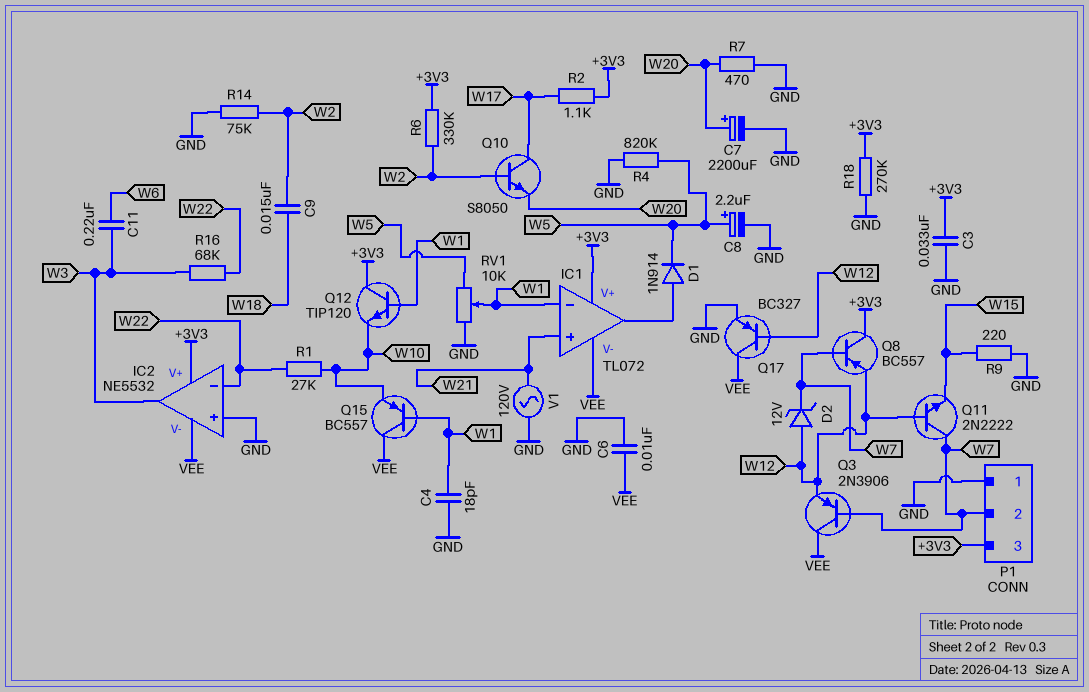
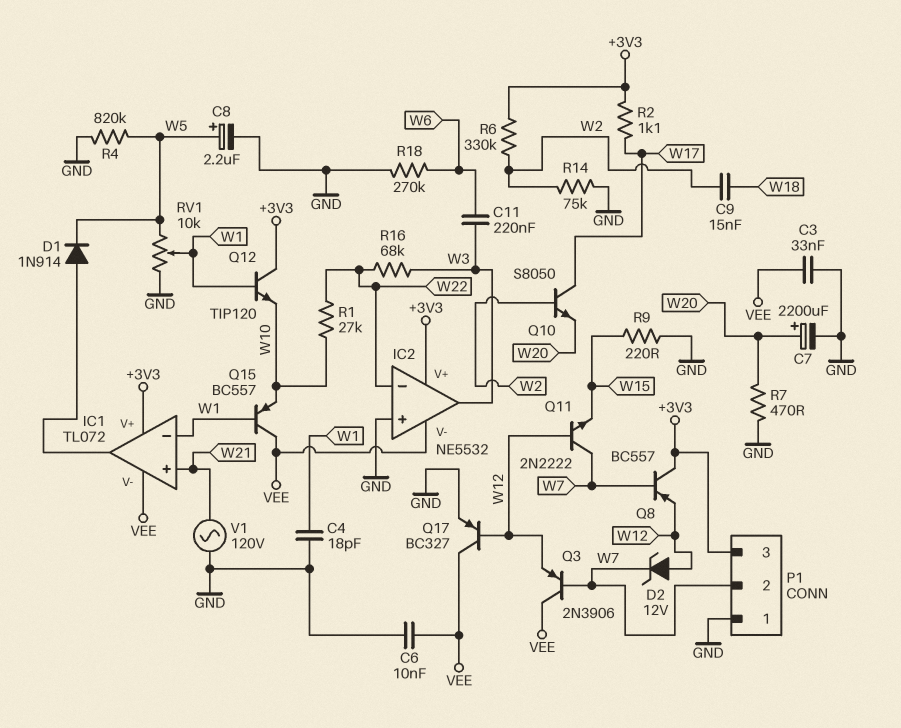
C3: 33nF (+3V3, GND) -> 33nF (GND, VEE)
R18: 270k (+3V3, GND) -> 270k (GND, W6)

